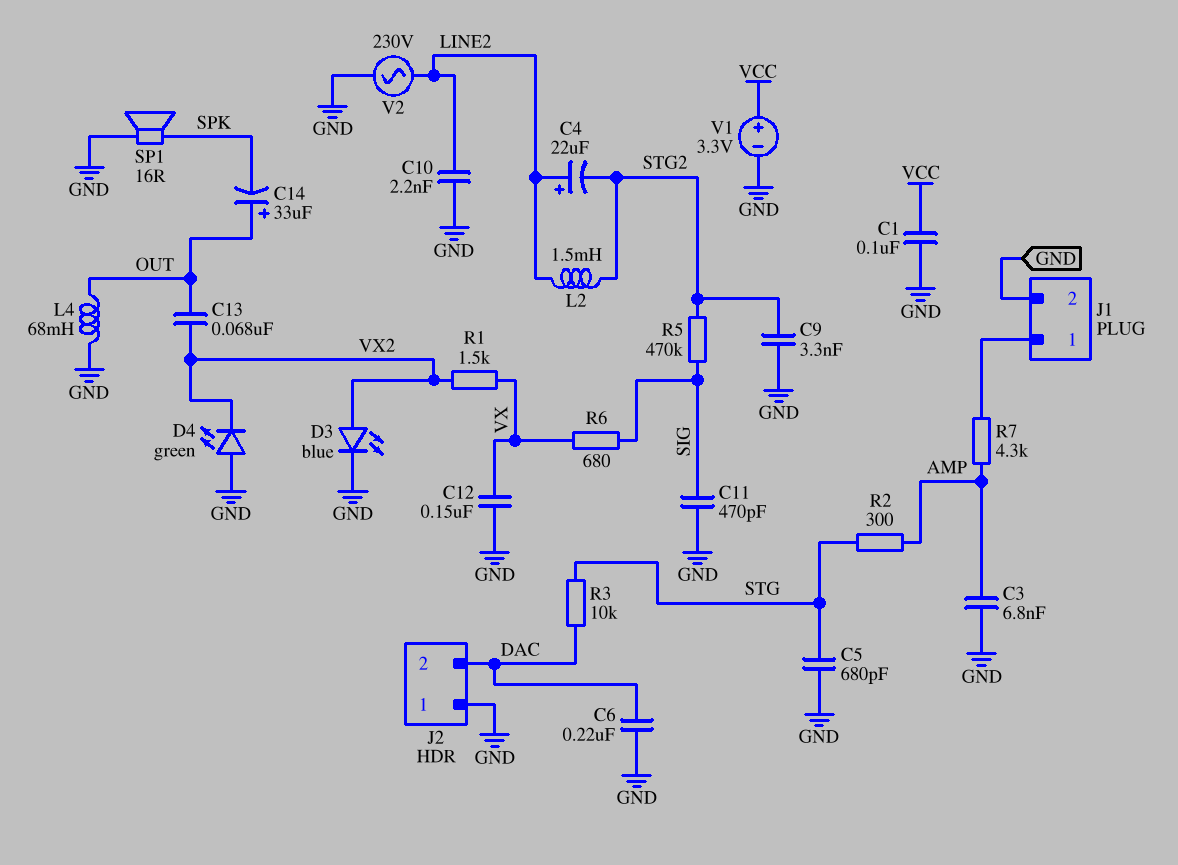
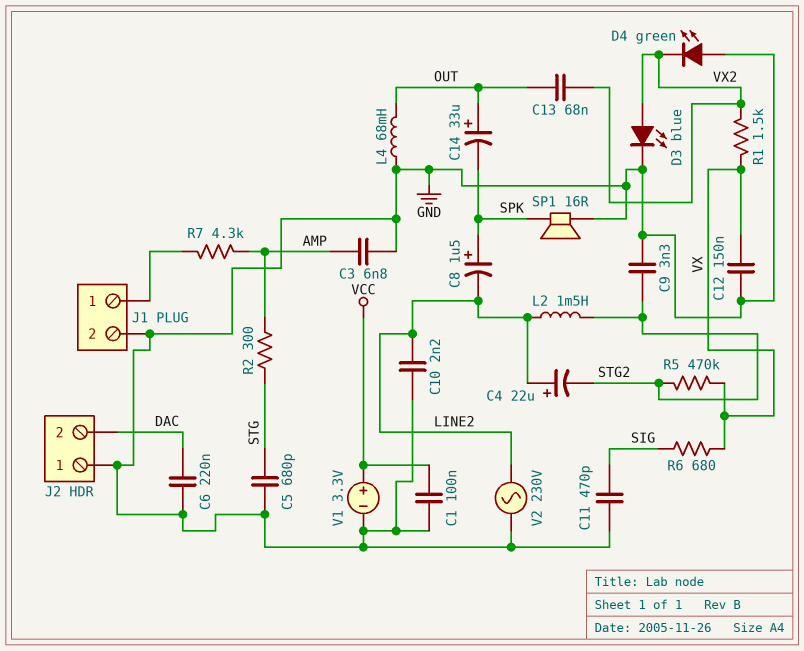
C8: none -> 1.5uF (plus SPK, minus LINE2)
R3: 10k (DAC, STG) -> none
R5: 470k (SIG, STG2) -> 470k (STG2, VX)

